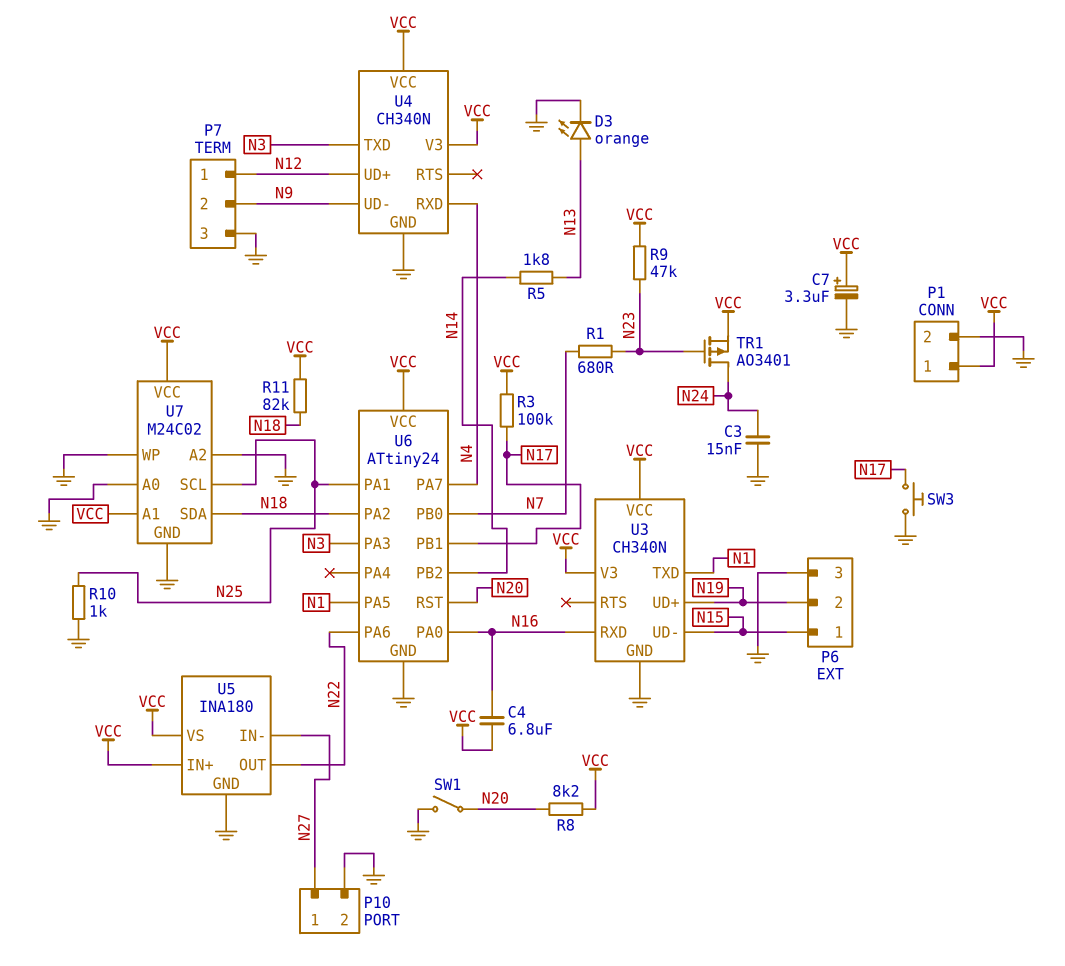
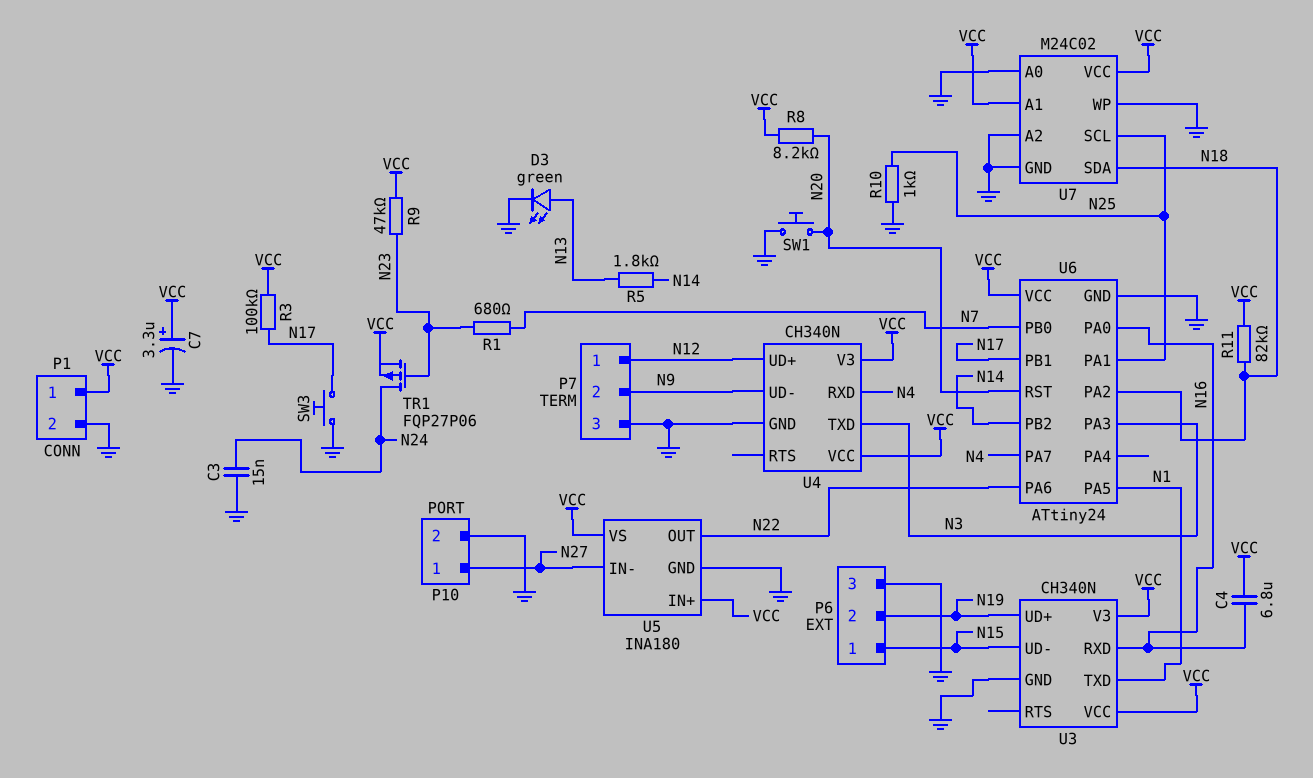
D3: LED orange (A N13, K GND) -> LED green (A N13, K GND)
SW1: switch (GND, N20) -> button (GND, N20)
TR1: PMOS AO3401 (G N23, D N24, S VCC) -> PMOS FQP27P06 (G N23, D N24, S VCC)

